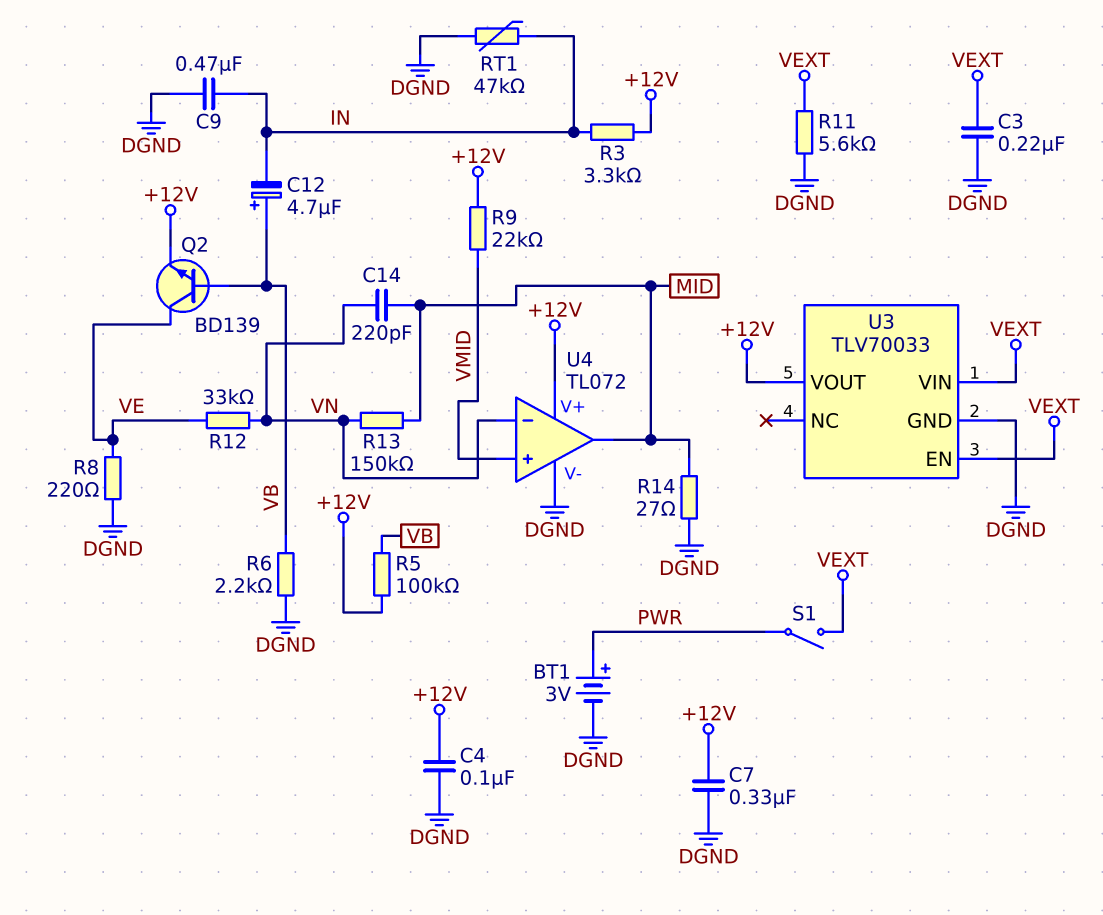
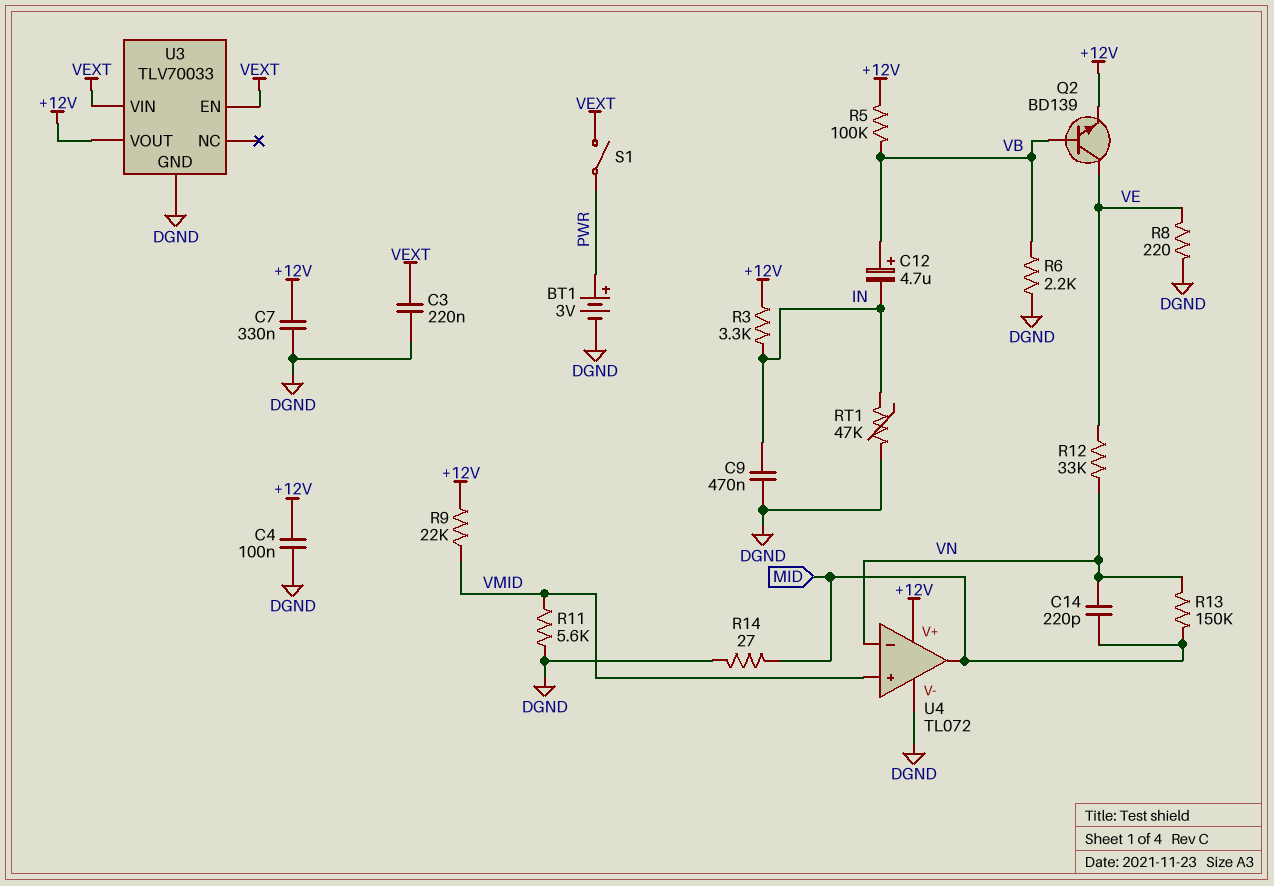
R11: 5.6k (DGND, VEXT) -> 5.6k (DGND, VMID)

